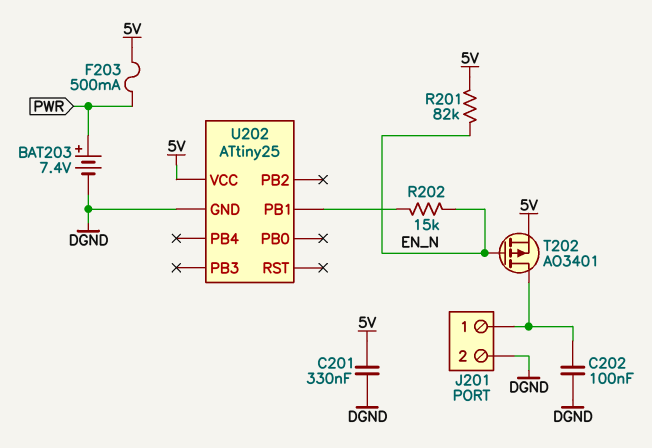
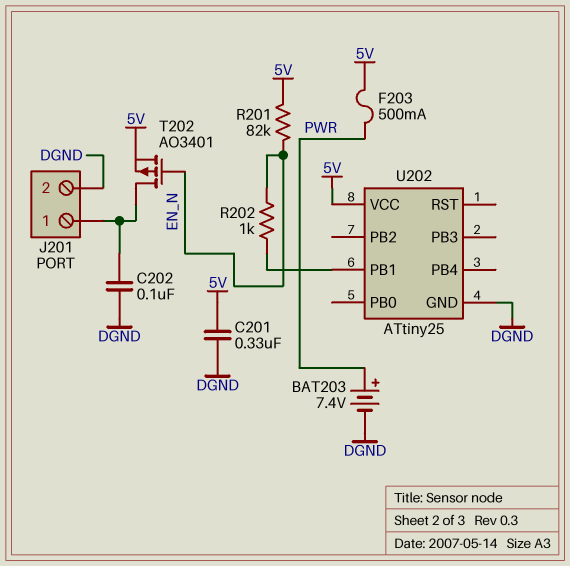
R202: 15k (EN_N, U202/PB1) -> 1k (EN_N, U202/PB1)

